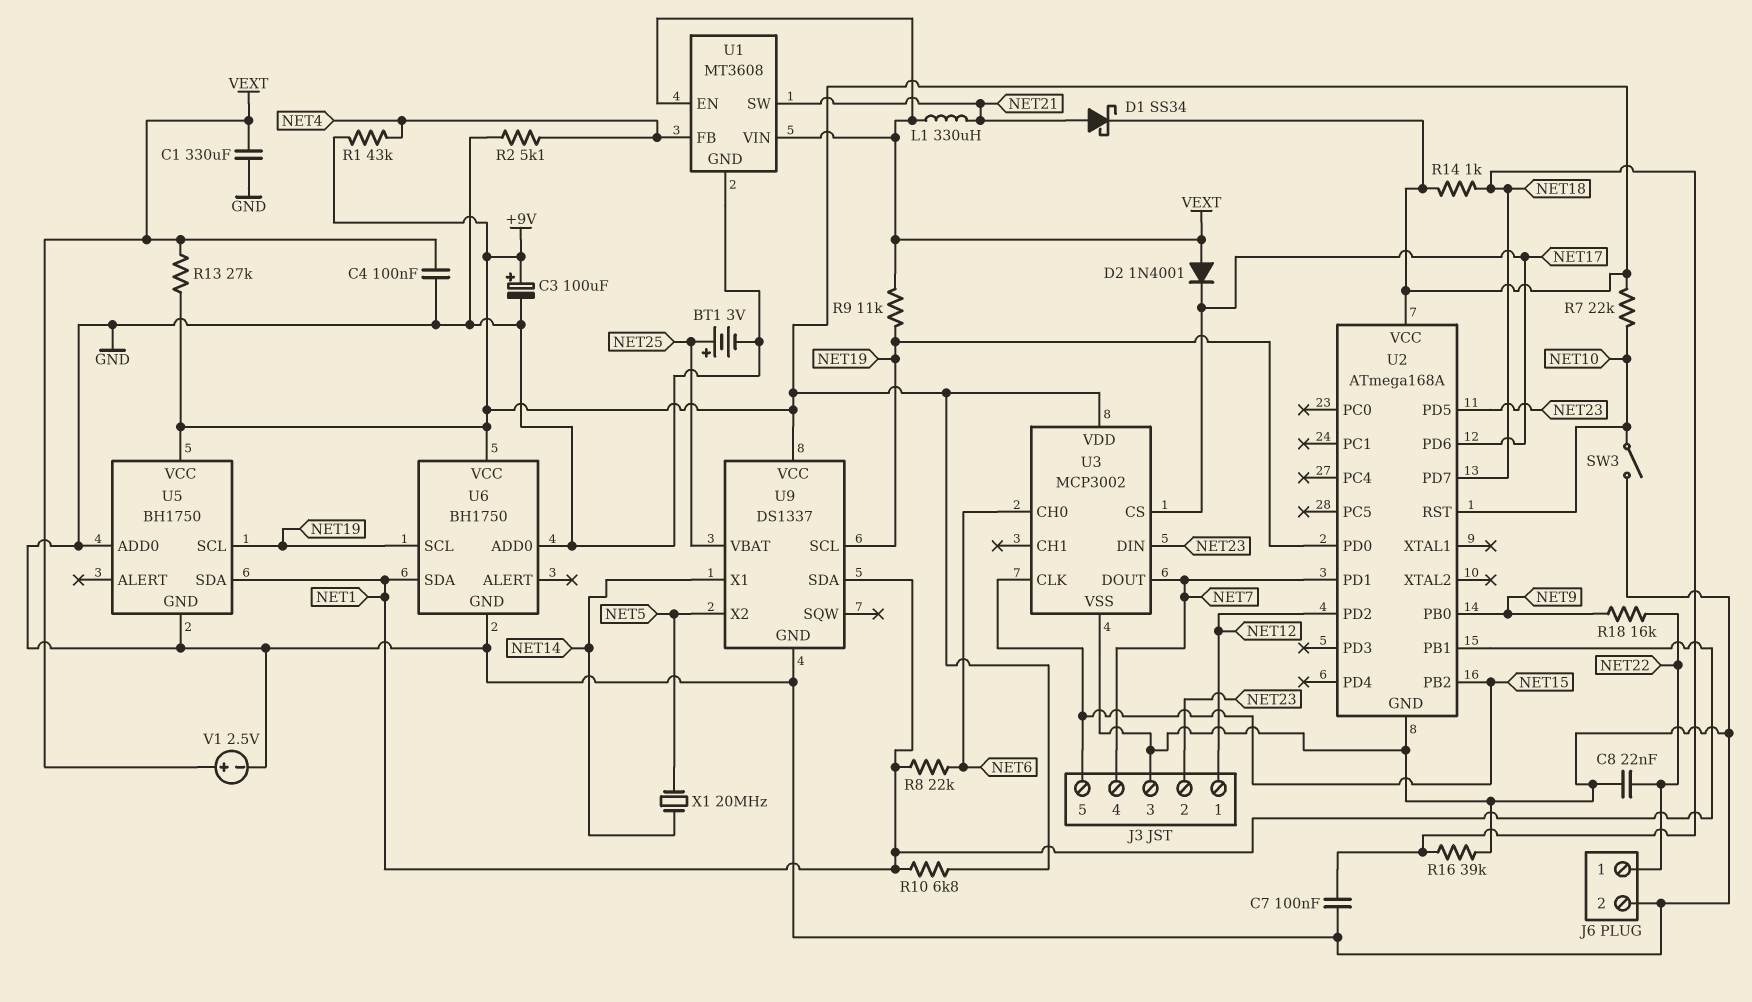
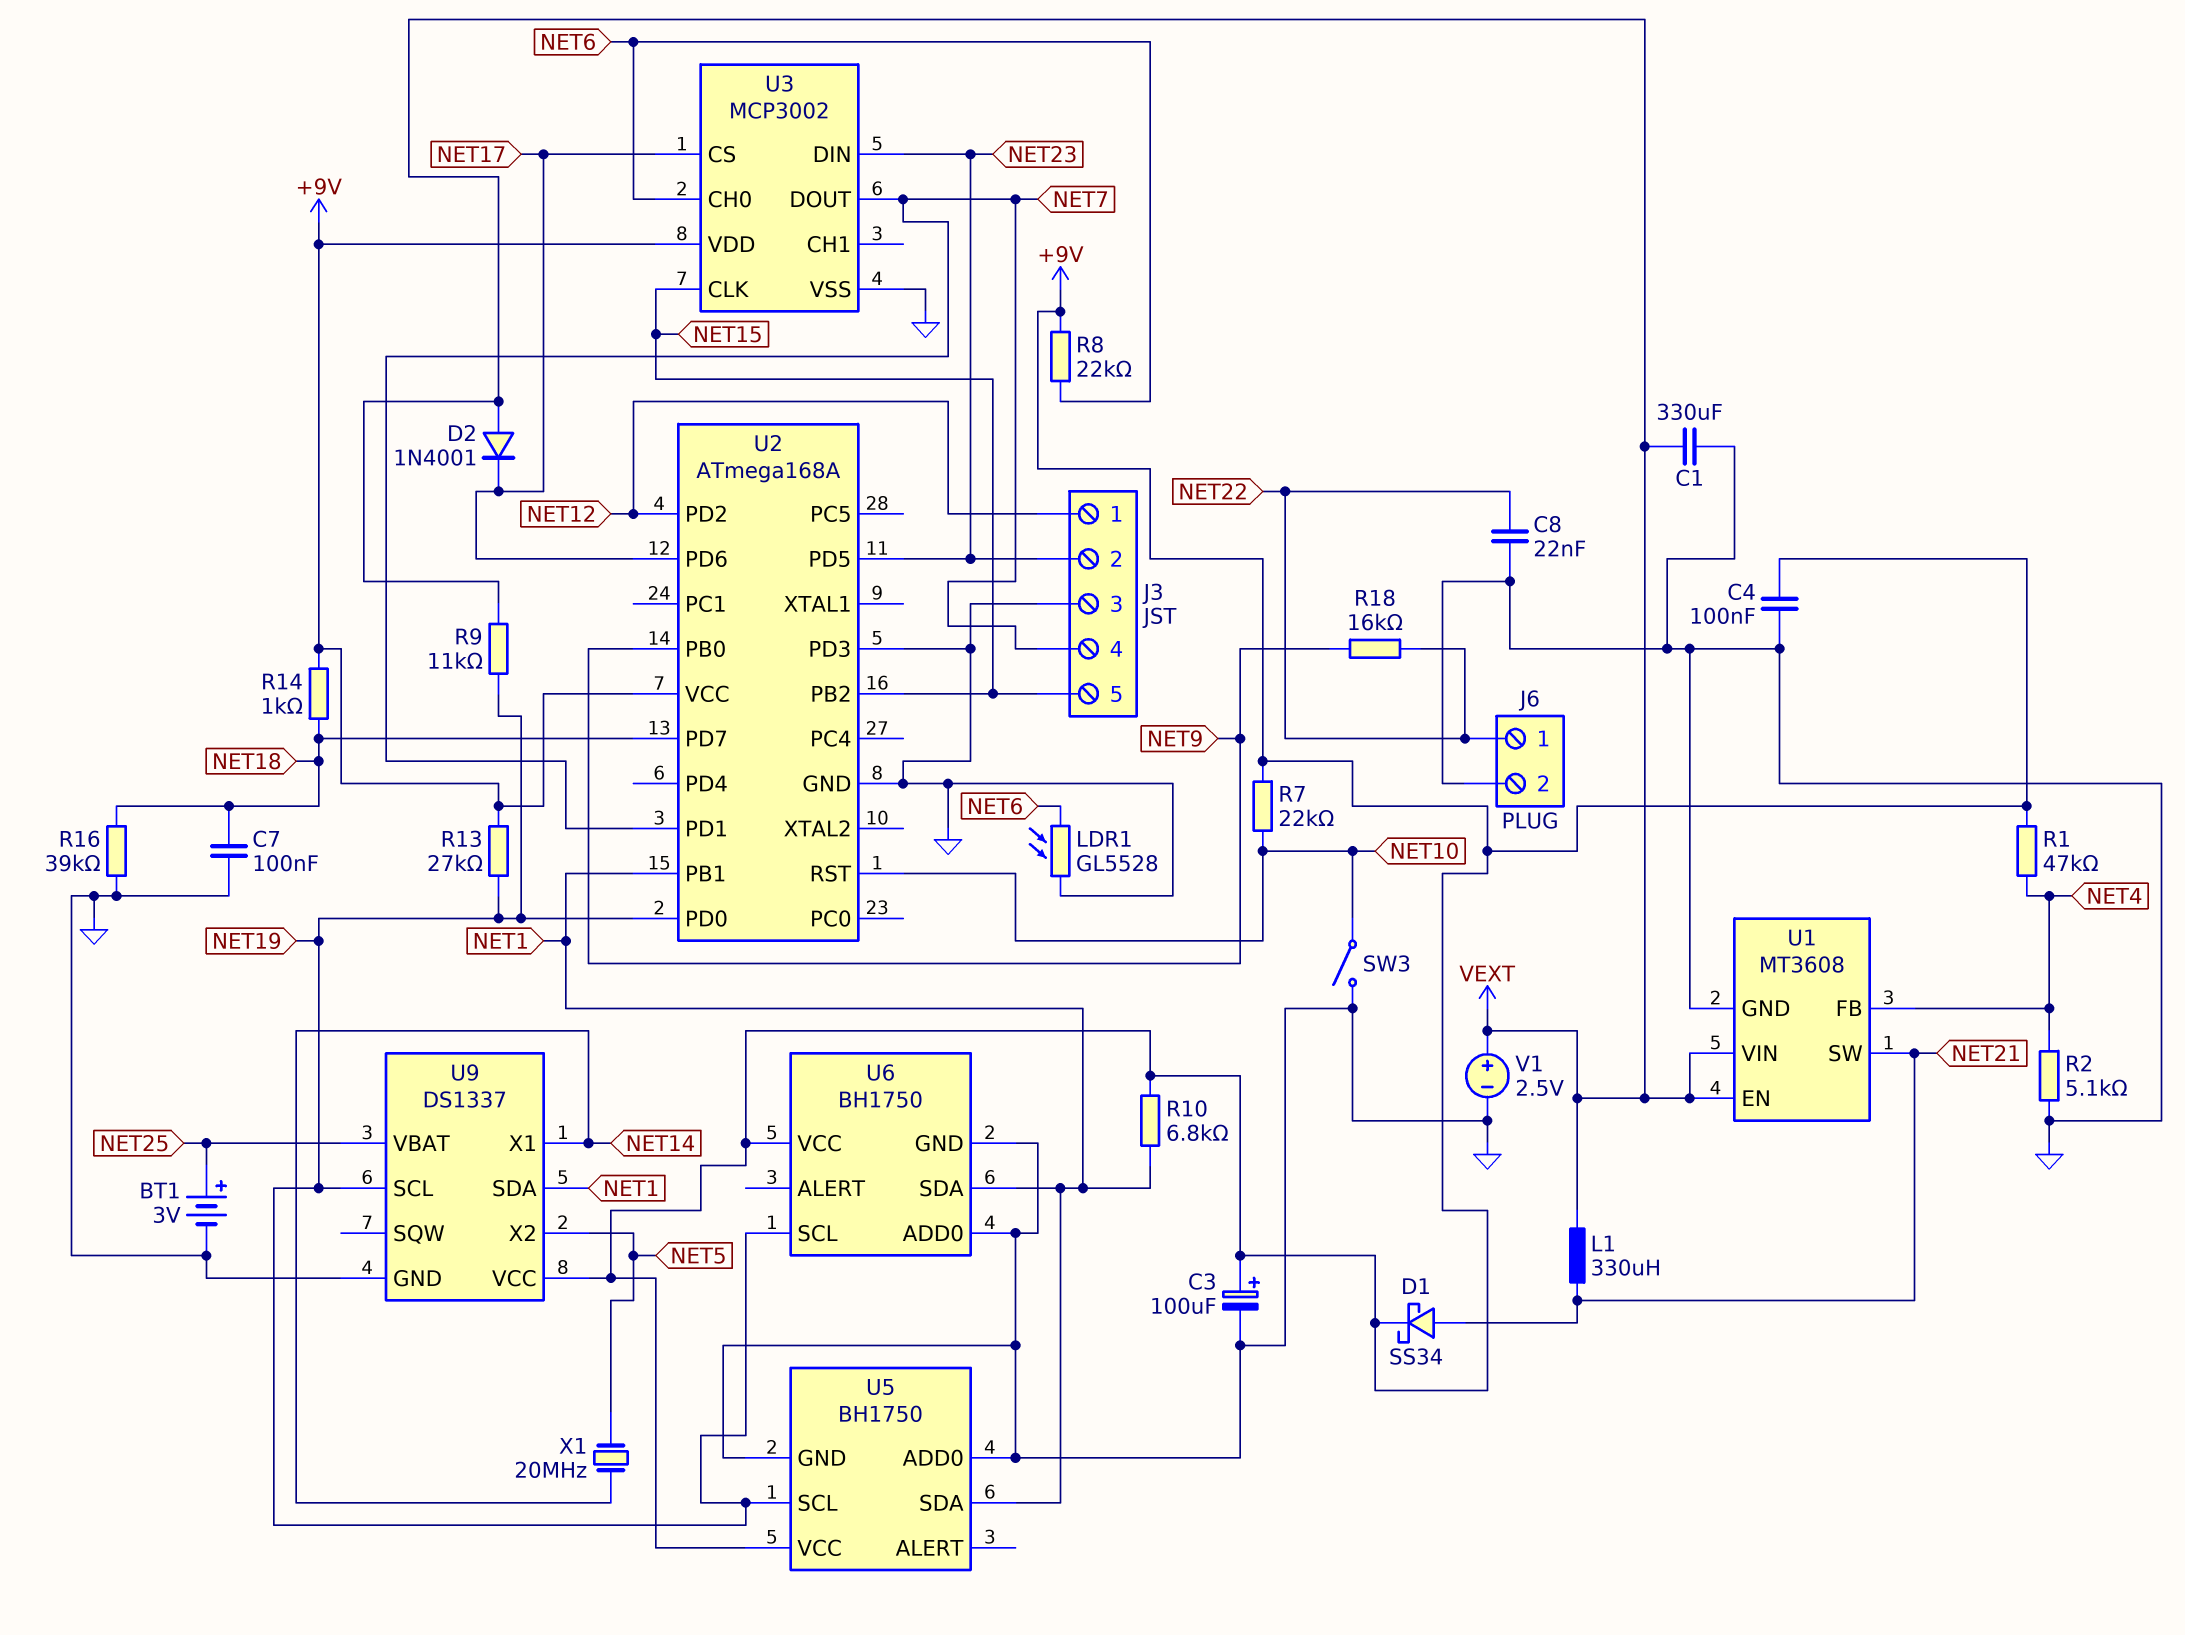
C4: 100nF (GND, VEXT) -> 100nF (+9V, GND)
LDR1: none -> GL5528 (GND, NET6)
R1: 43k (+9V, NET4) -> 47k (+9V, NET4)
R8: 22k (NET1, NET6) -> 22k (+9V, NET6)
R13: 27k (+9V, VEXT) -> 27k (+9V, NET19)
U2 pin PD3: none -> GND

